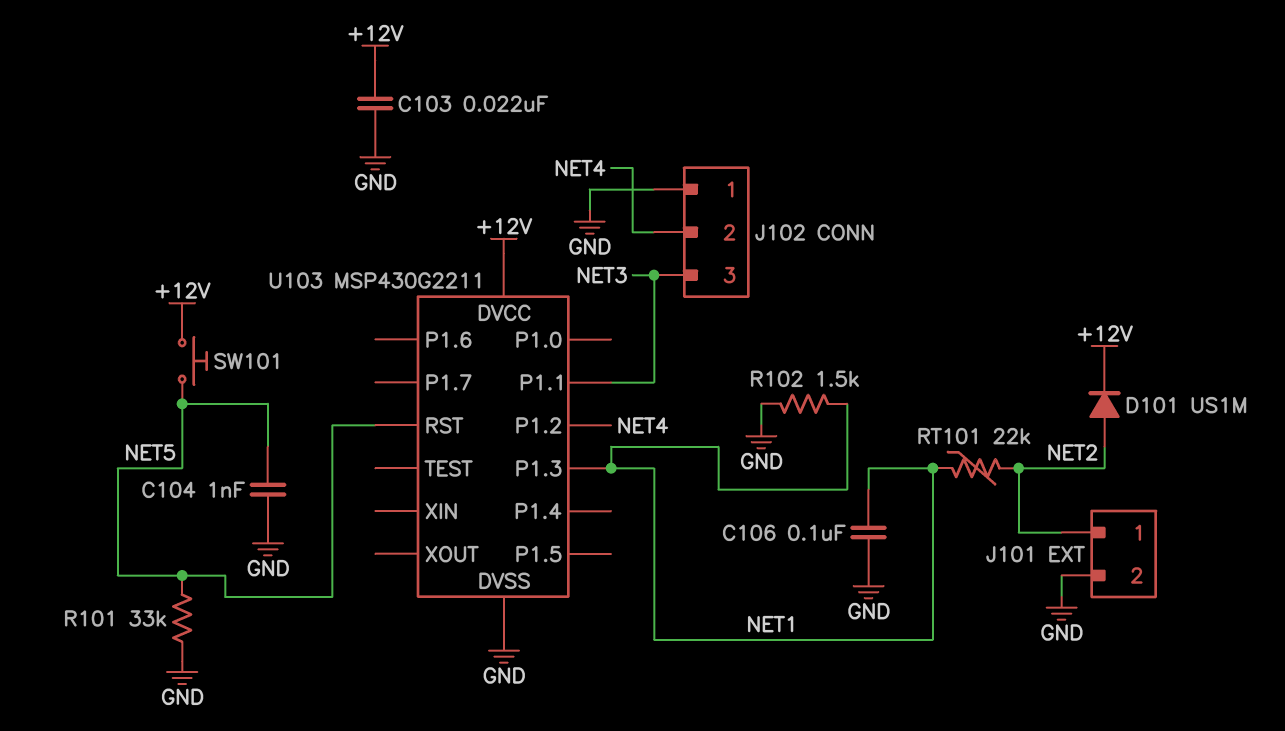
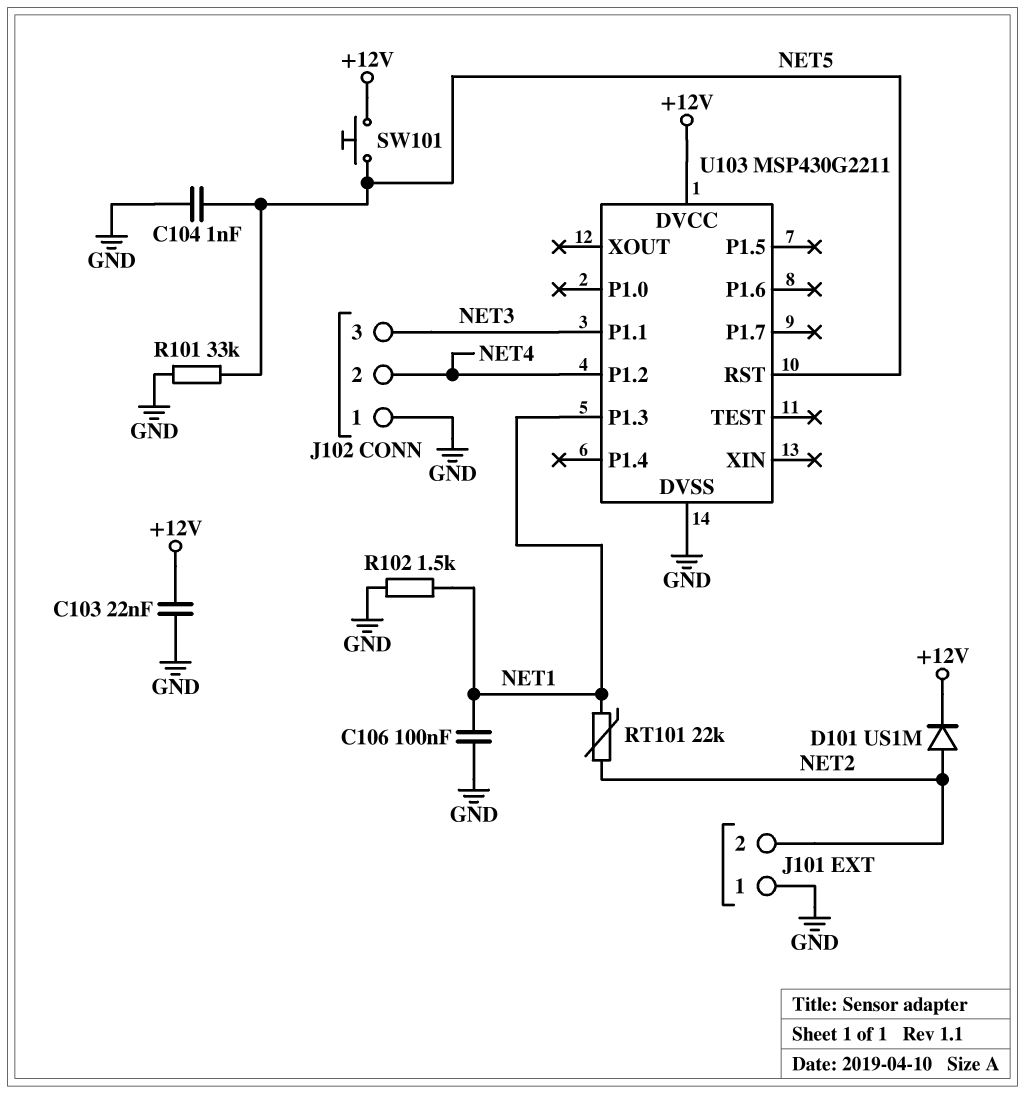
J101 pin 1: NET2 -> GND
J101 pin 2: GND -> NET2

